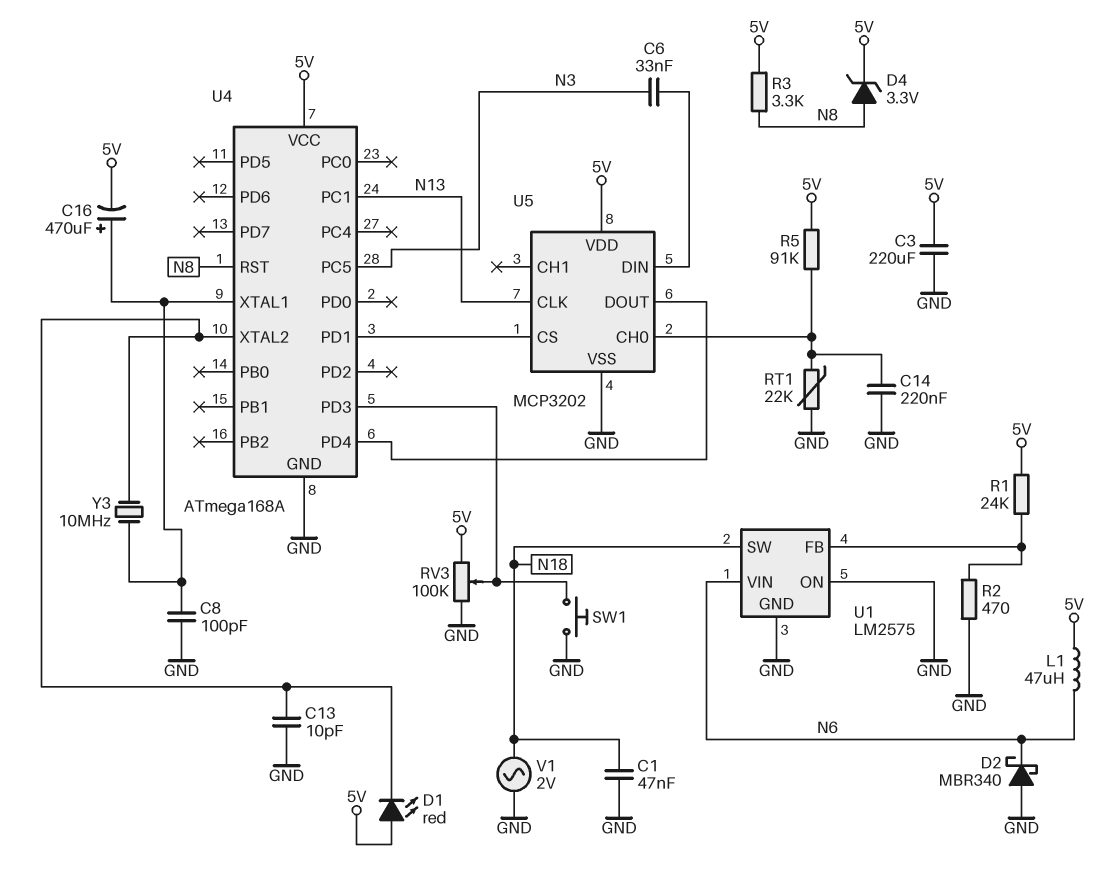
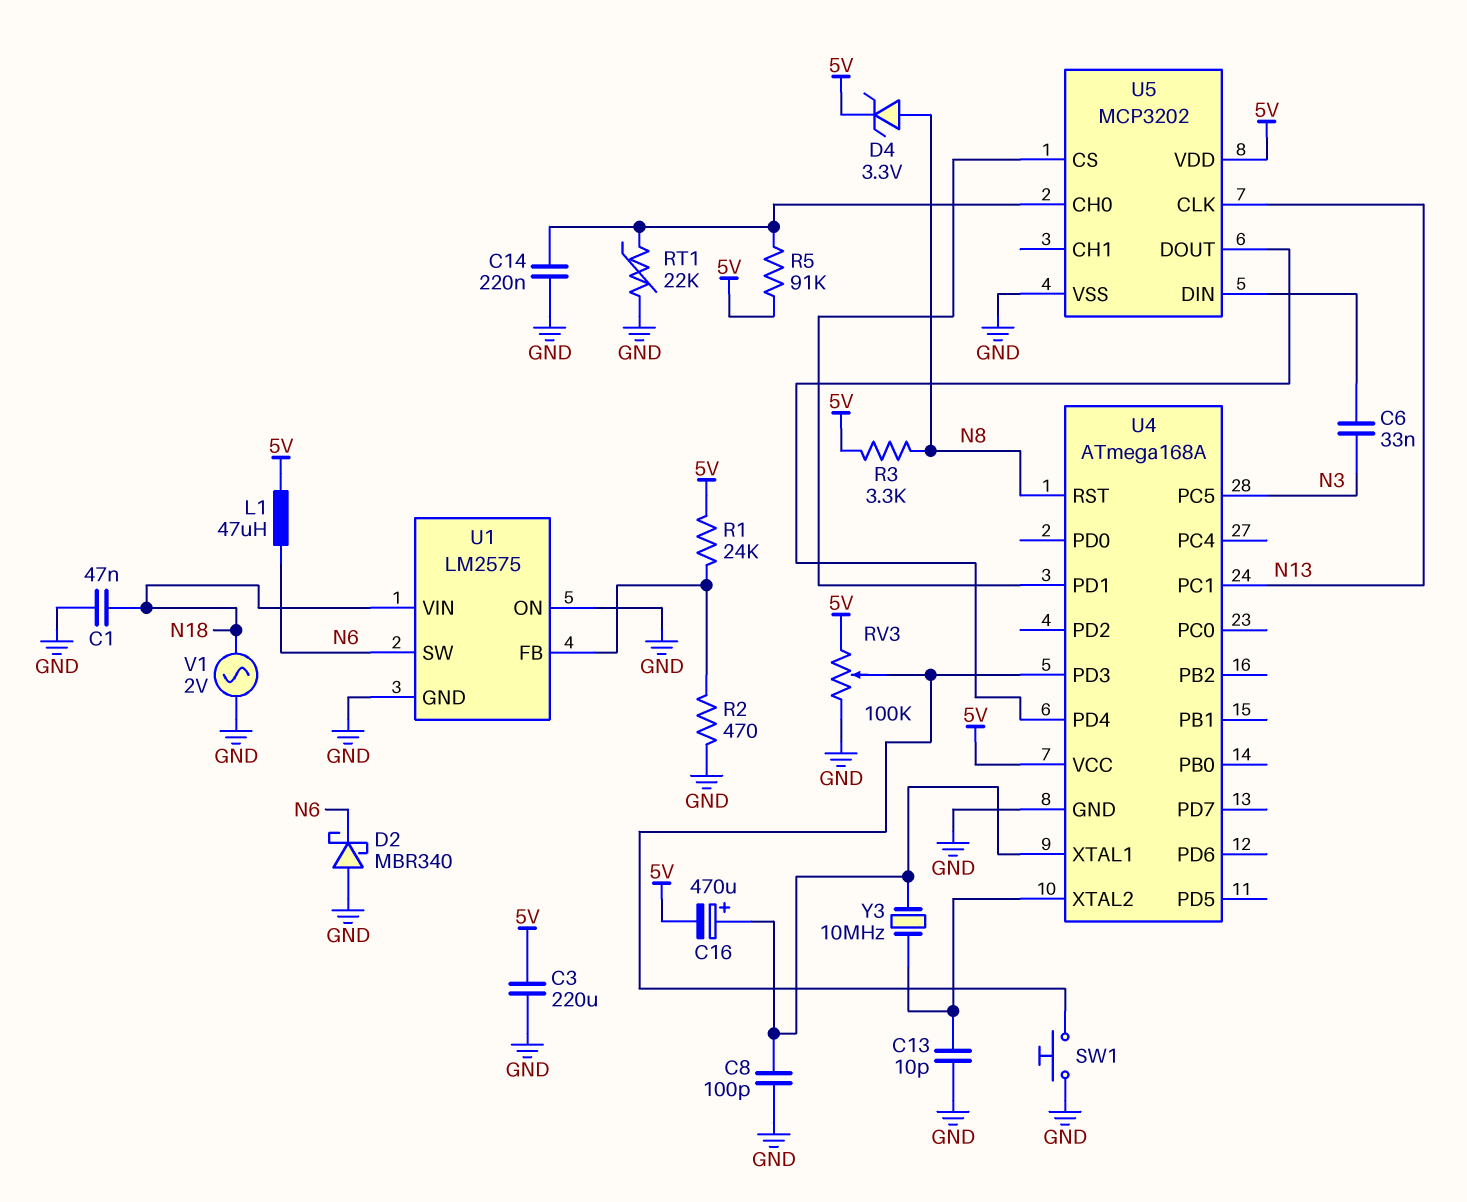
D1: LED red (A 5V, K U4/XTAL2) -> none
U1 pin SW: N18 -> N6
U1 pin VIN: N6 -> N18

